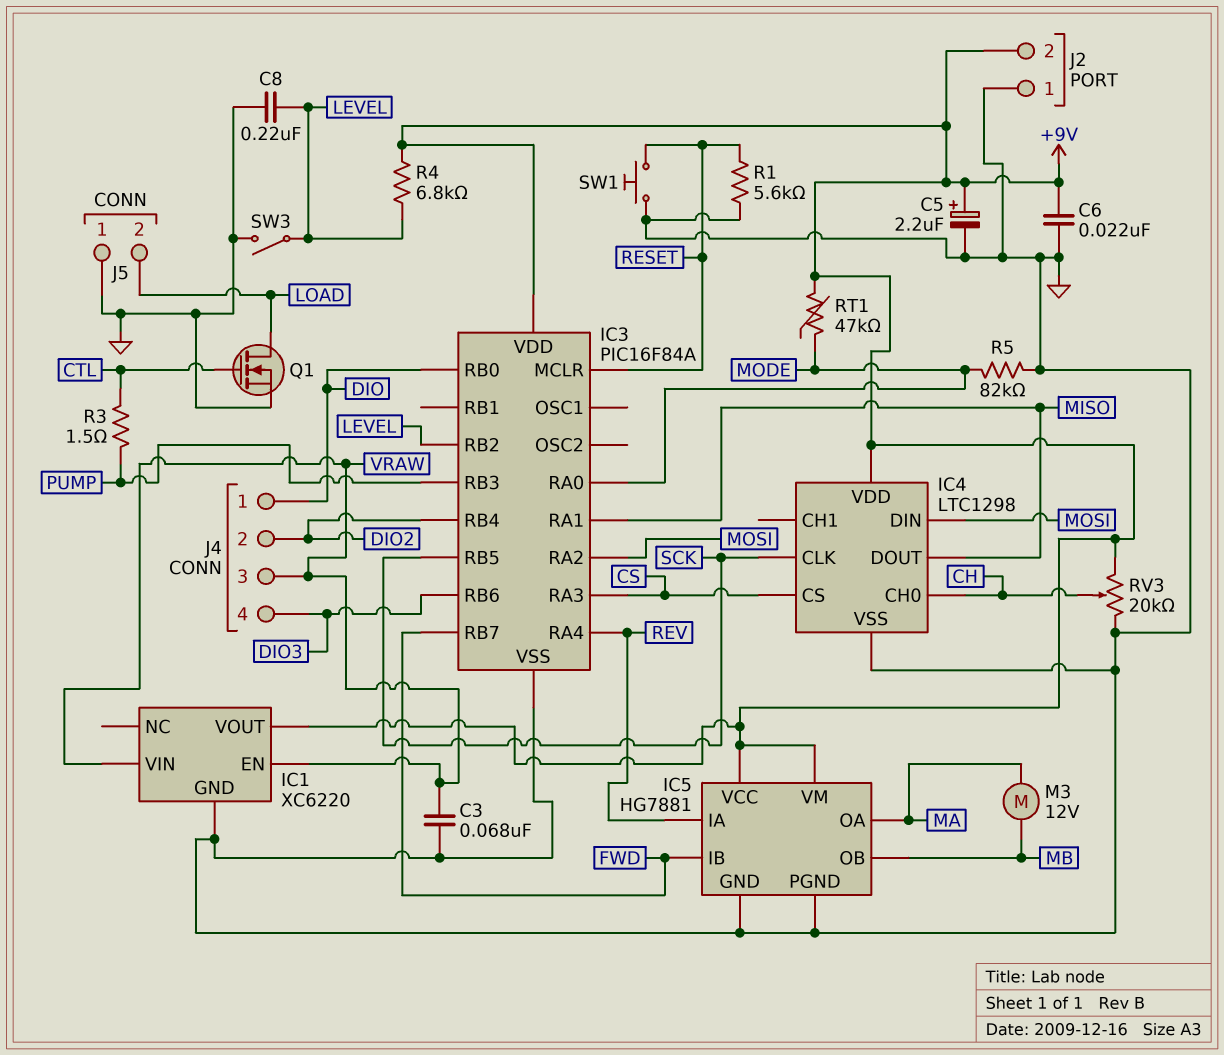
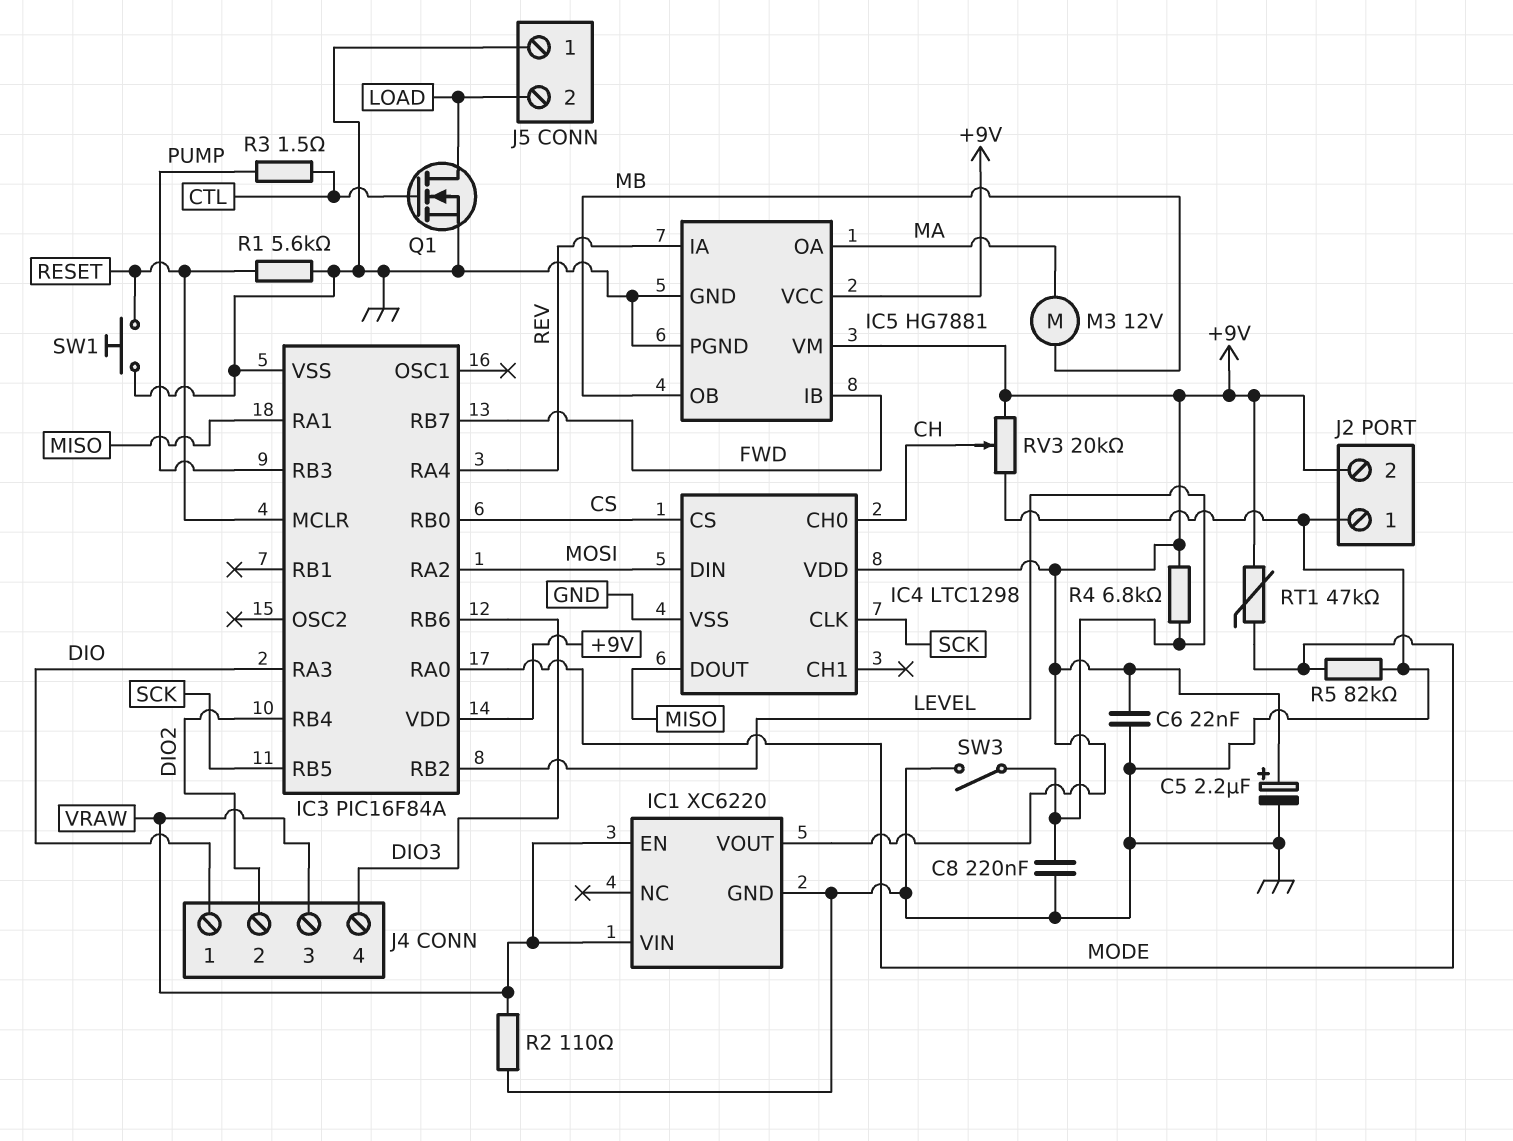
C3: 68nF (GND, VRAW) -> none
IC3 pin RA3: CS -> DIO
IC3 pin RB0: DIO -> CS
R2: none -> 110 (GND, VRAW)

